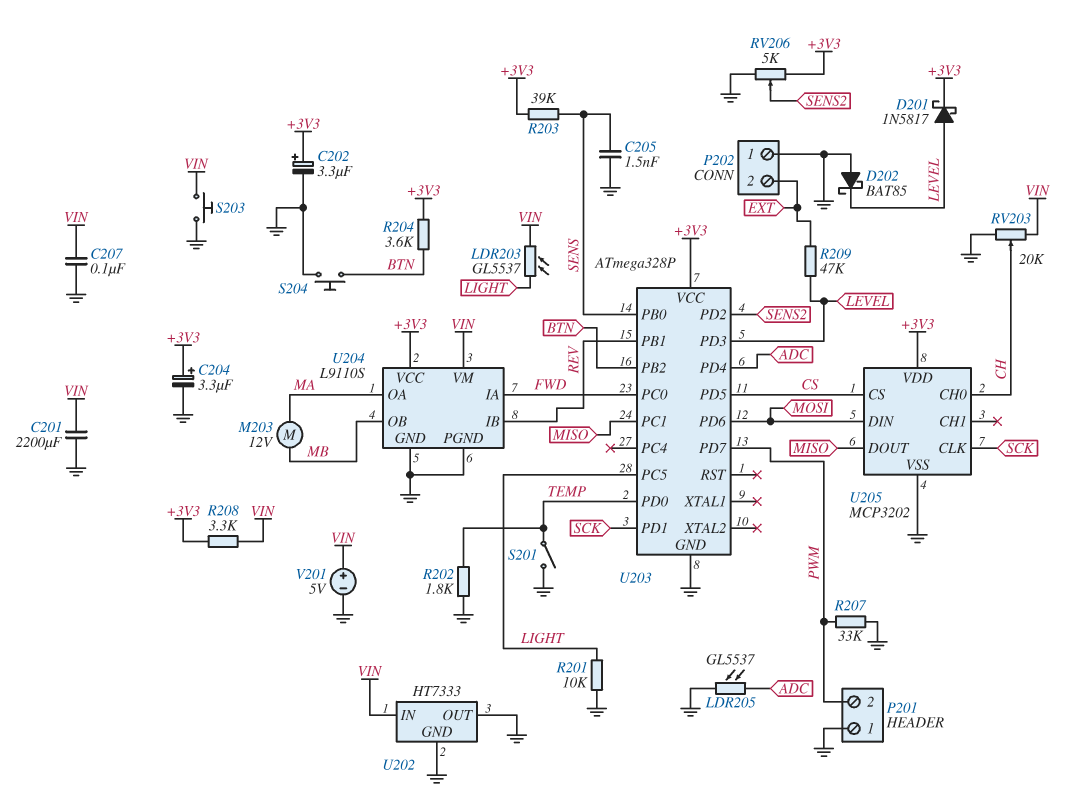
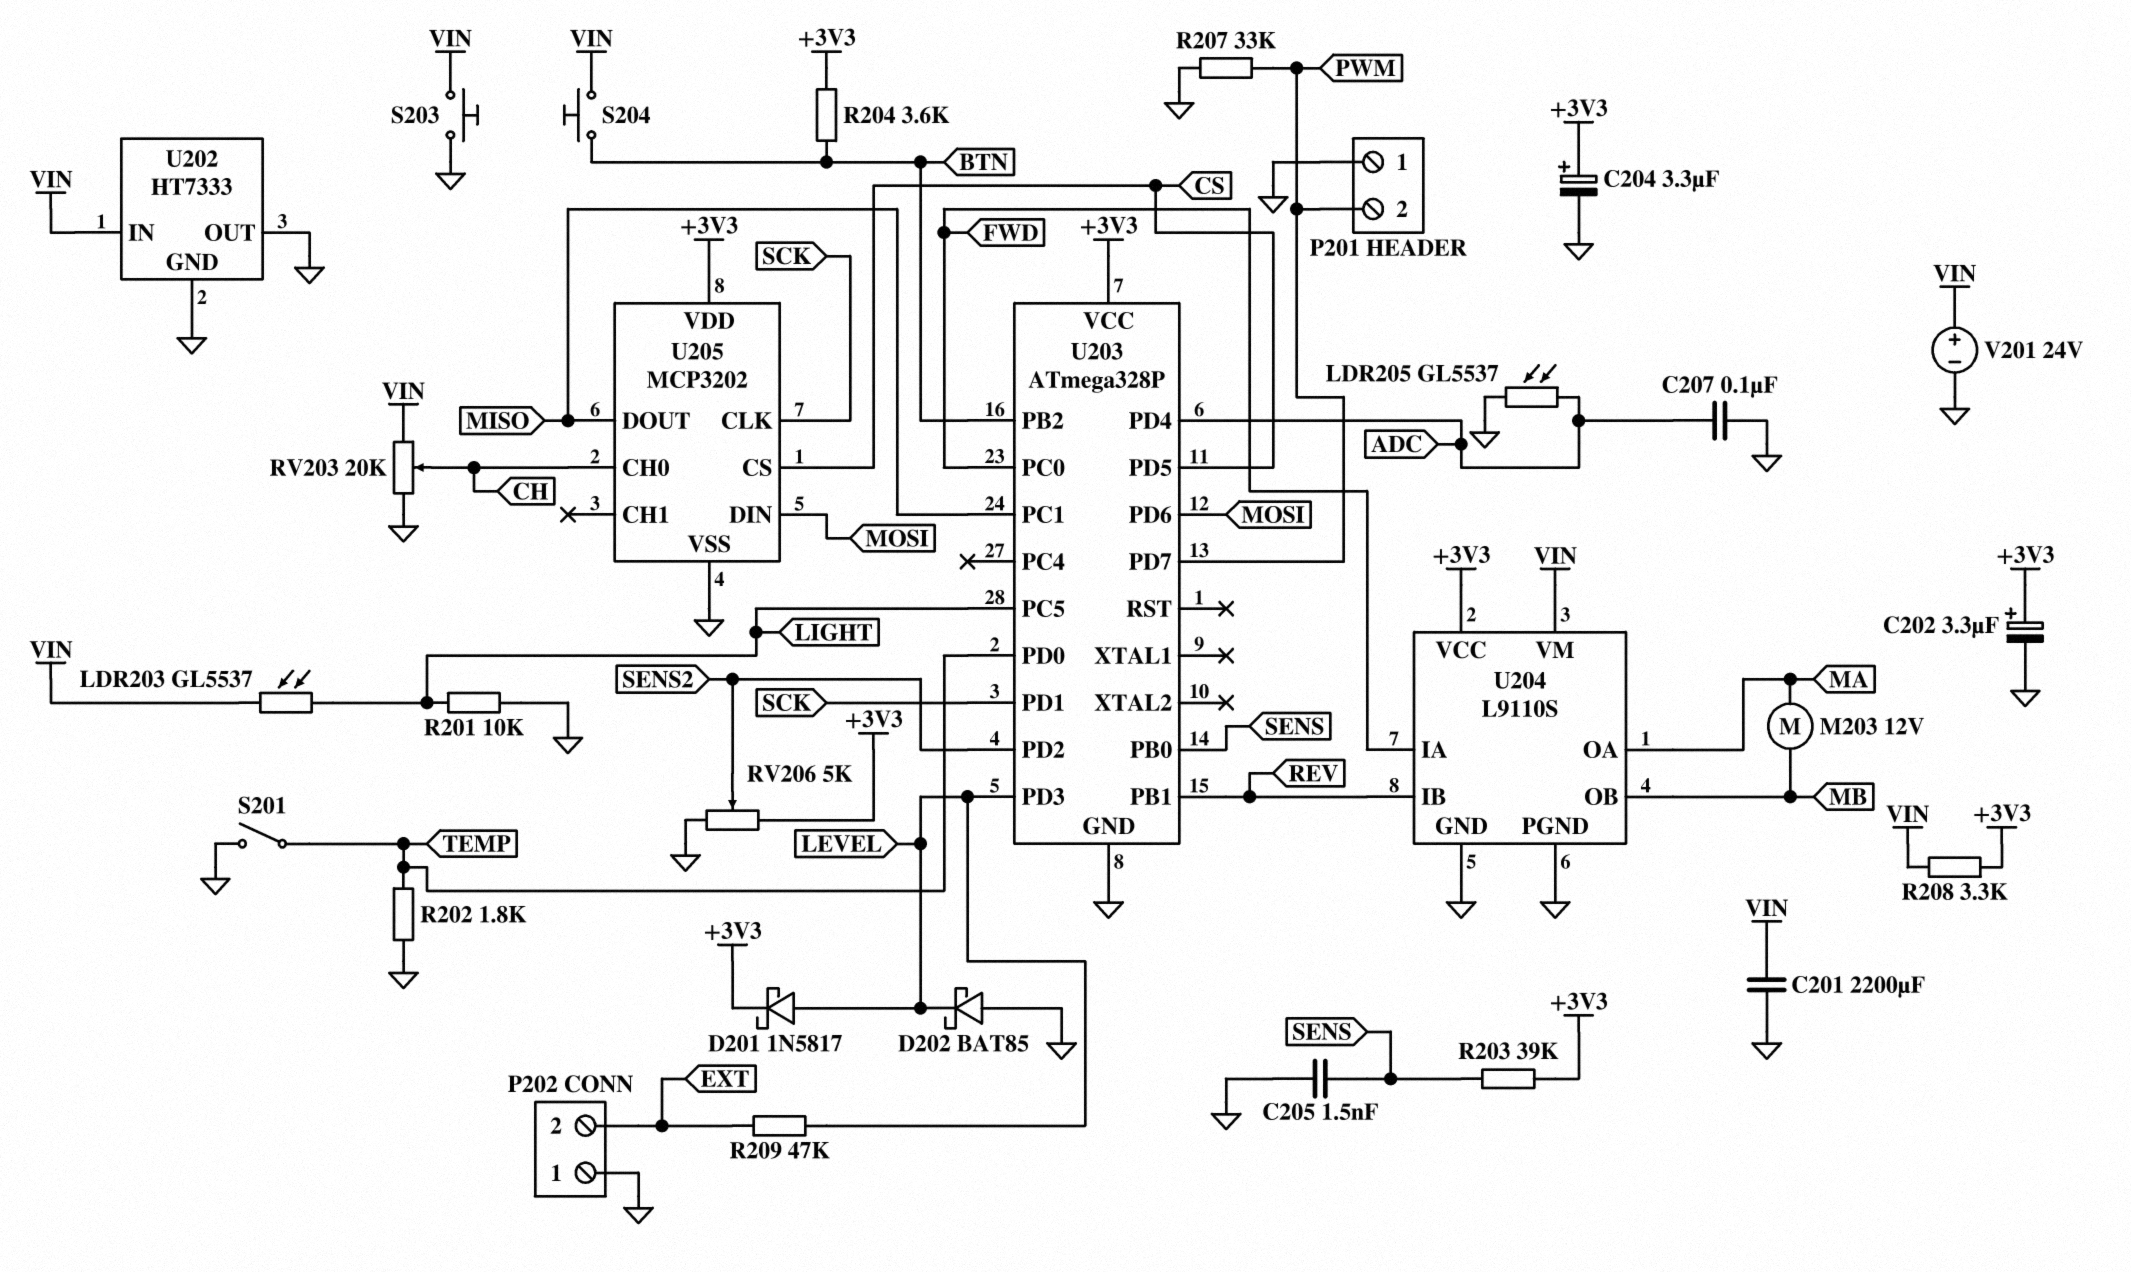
C207: 100nF (GND, VIN) -> 100nF (ADC, GND)
S204: button (BTN, GND) -> button (BTN, VIN)
V201: 5V (plus VIN, minus GND) -> 24V (plus VIN, minus GND)

